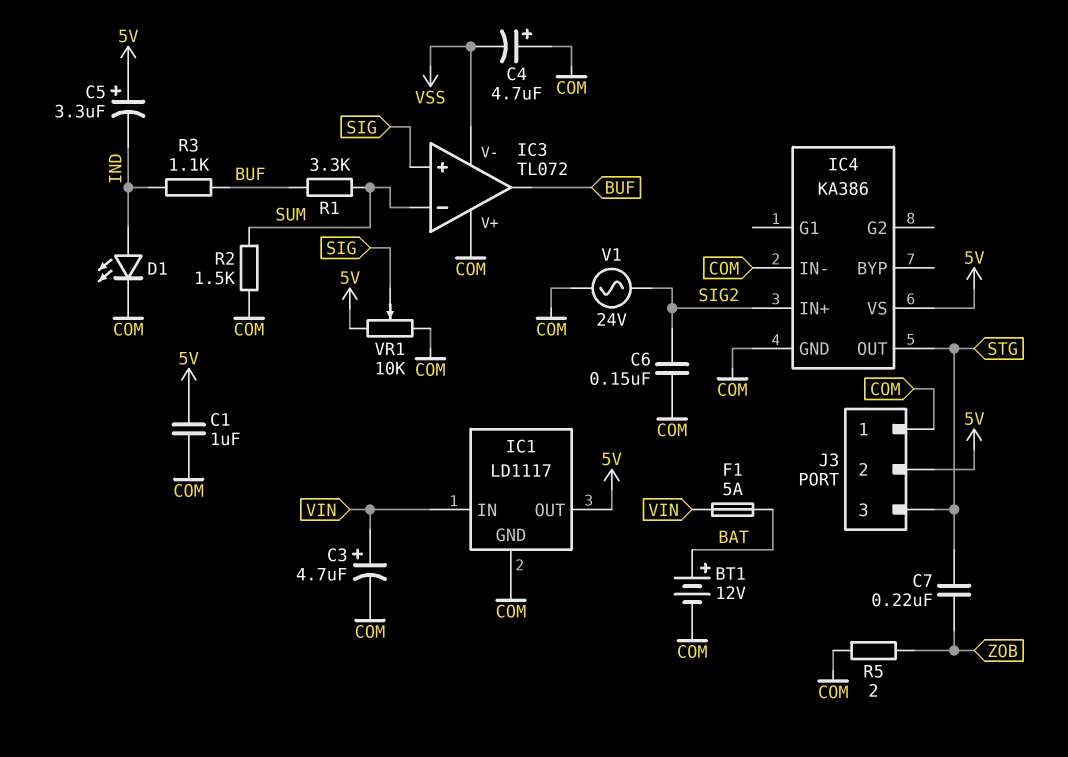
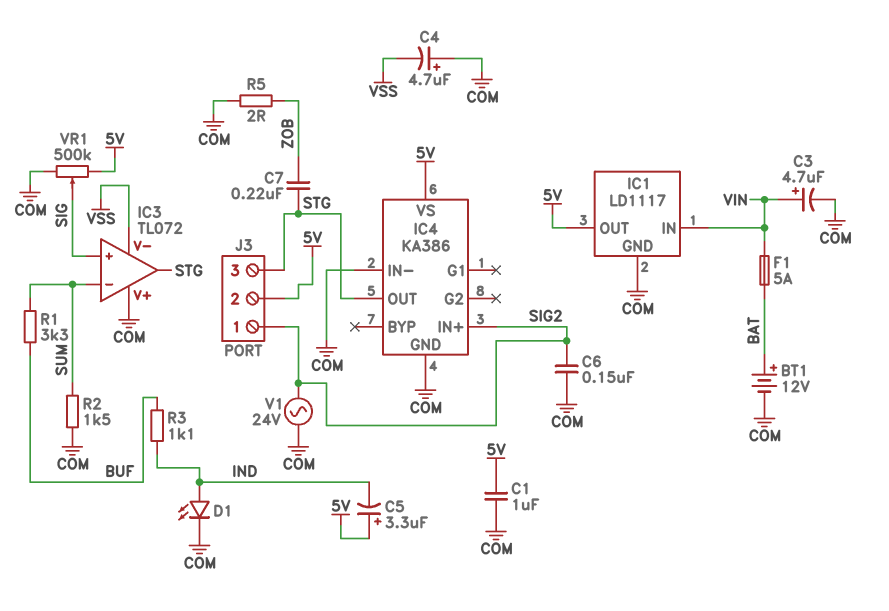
IC3 pin out: BUF -> STG
J3 pin 1: COM -> SIG2
VR1: 10k (5V, COM, wiper SIG) -> 500k (5V, COM, wiper SIG)

